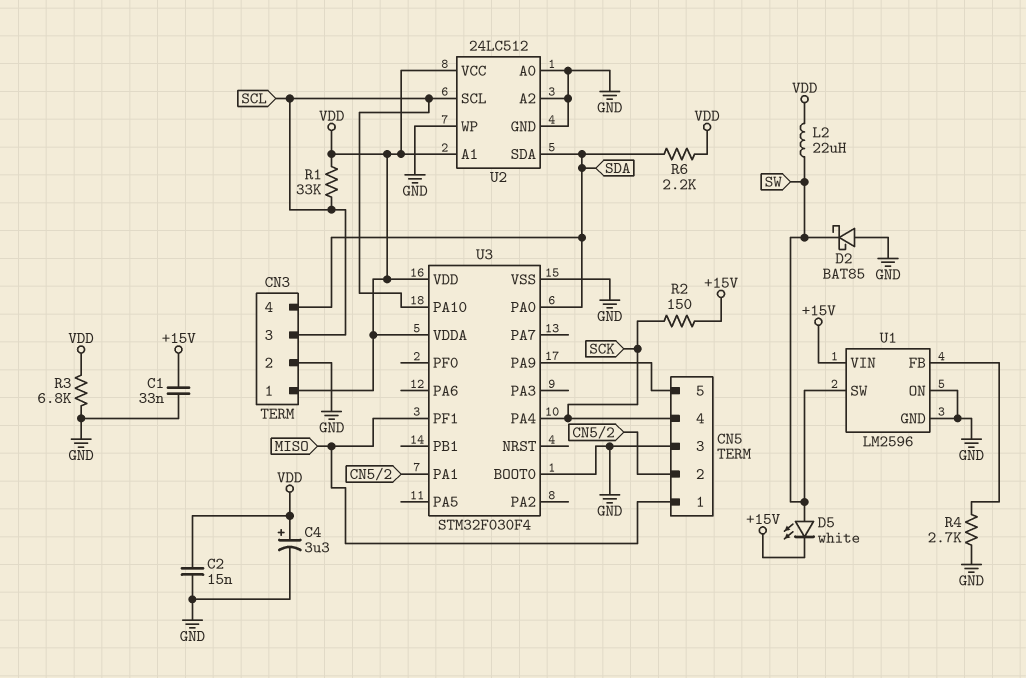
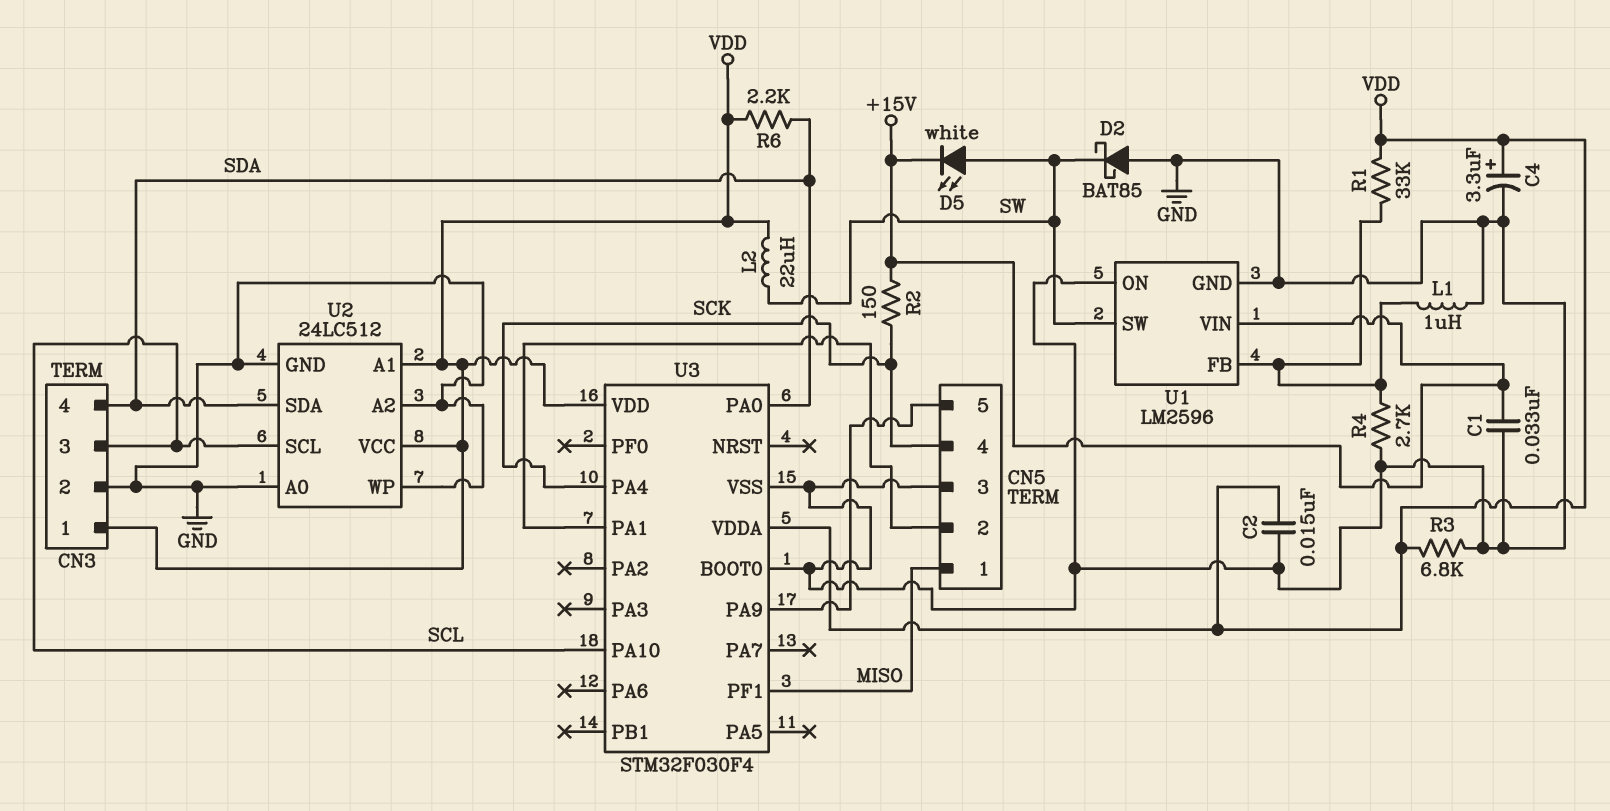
L1: none -> 1uH (GND, U1/FB)
R1: 33k (SCL, VDD) -> 33k (U1/FB, VDD)

